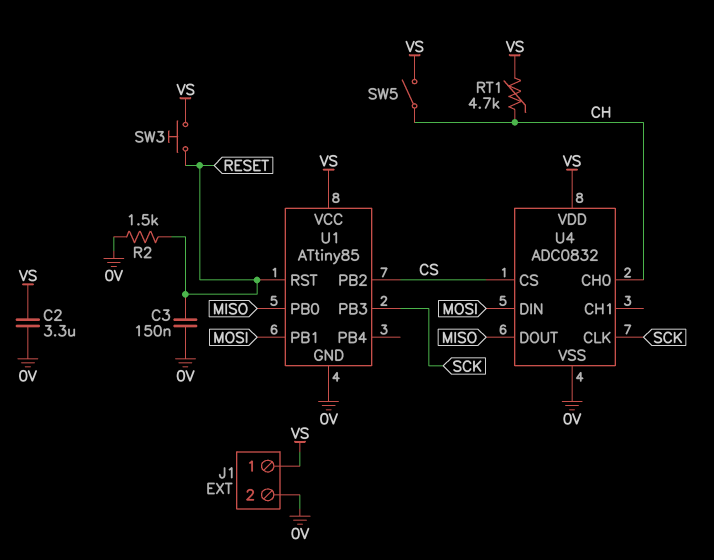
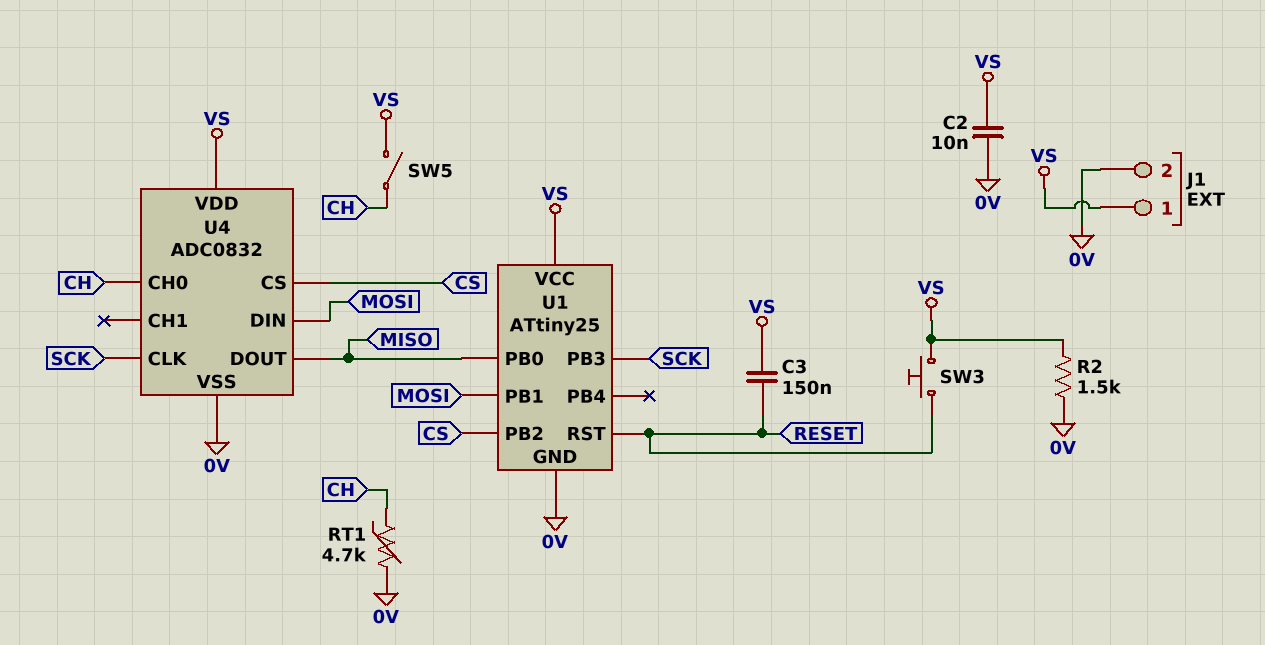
C2: 3.3uF (0V, VS) -> 10nF (0V, VS)
C3: 150nF (0V, RESET) -> 150nF (RESET, VS)
R2: 1.5k (0V, RESET) -> 1.5k (0V, VS)
RT1: 4.7k (CH, VS) -> 4.7k (0V, CH)
U1: ATtiny85 -> ATtiny25

